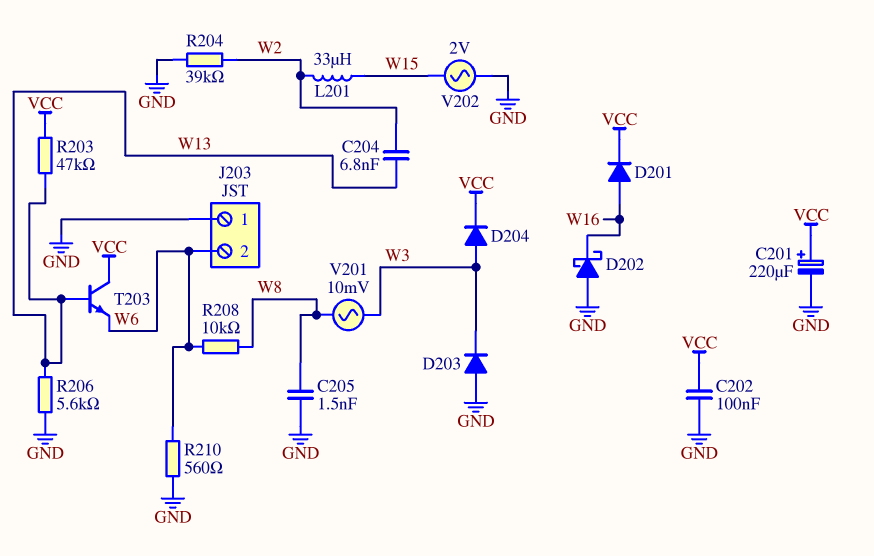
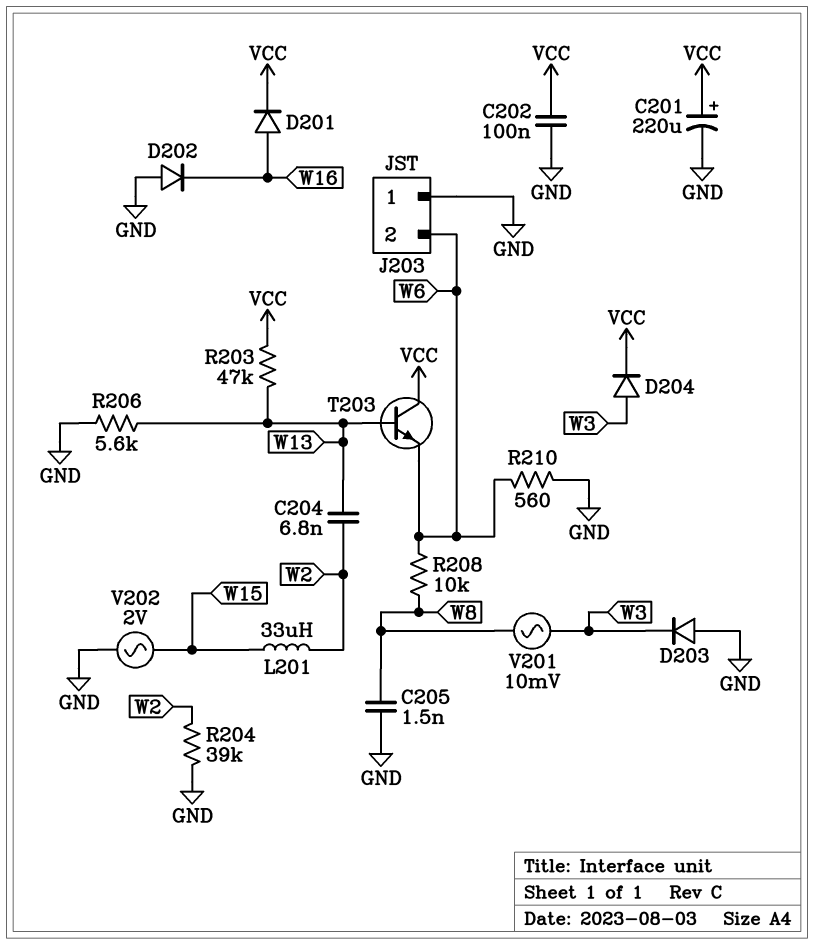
D202: schottky (A GND, K W16) -> diode (A GND, K W16)

